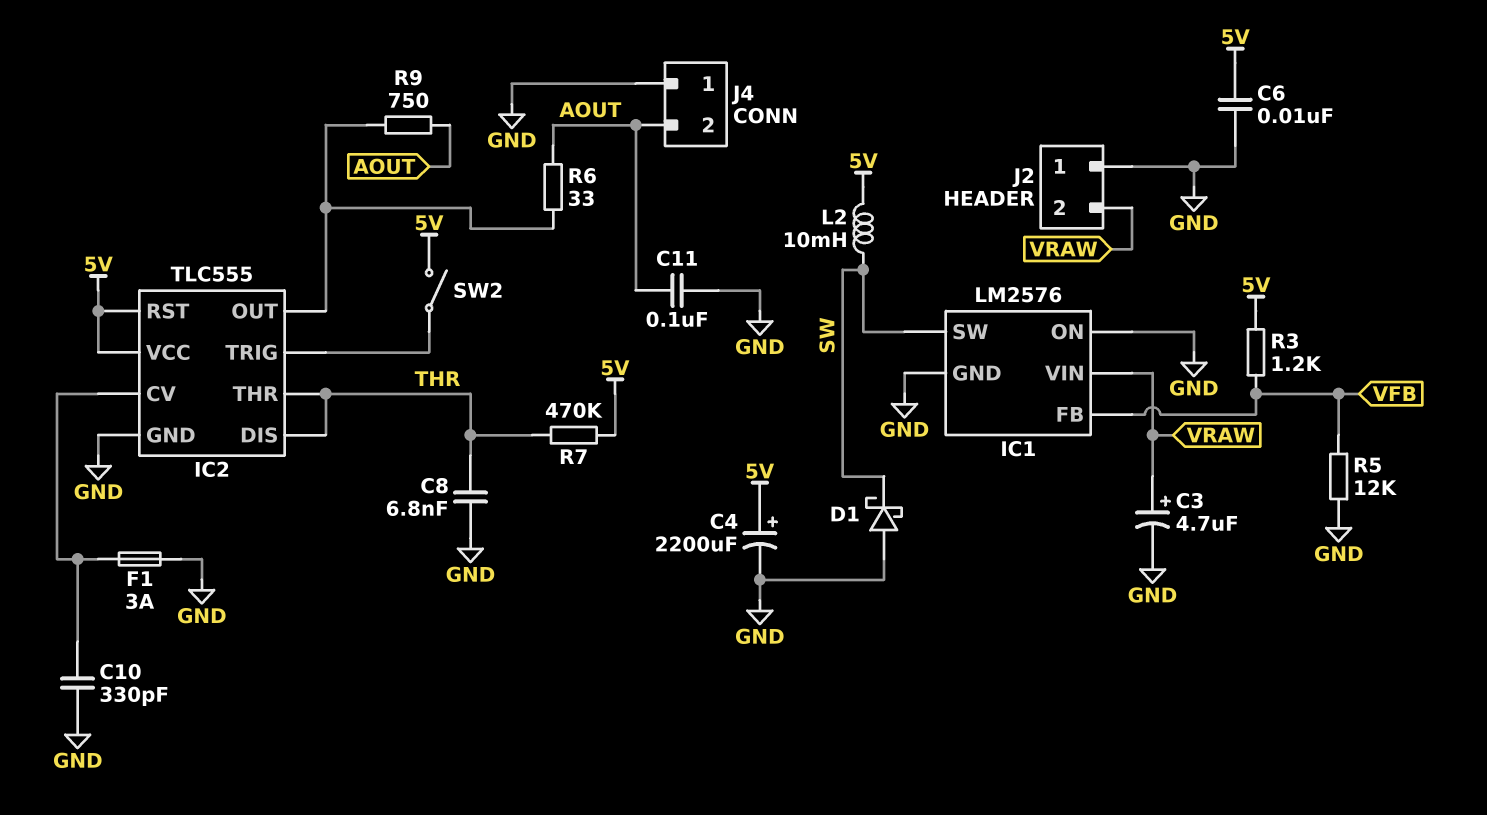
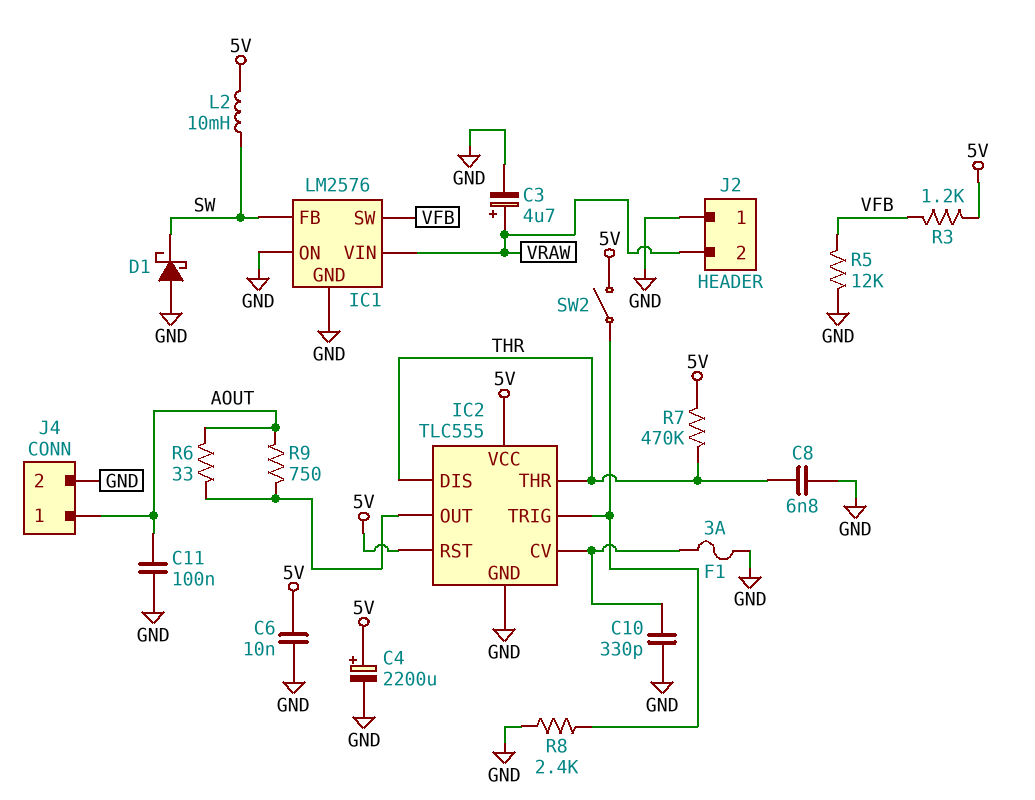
IC1 pin FB: VFB -> SW
IC1 pin SW: SW -> VFB
J4 pin 1: GND -> AOUT
J4 pin 2: AOUT -> GND
R8: none -> 2.4k (GND, IC2/TRIG)

